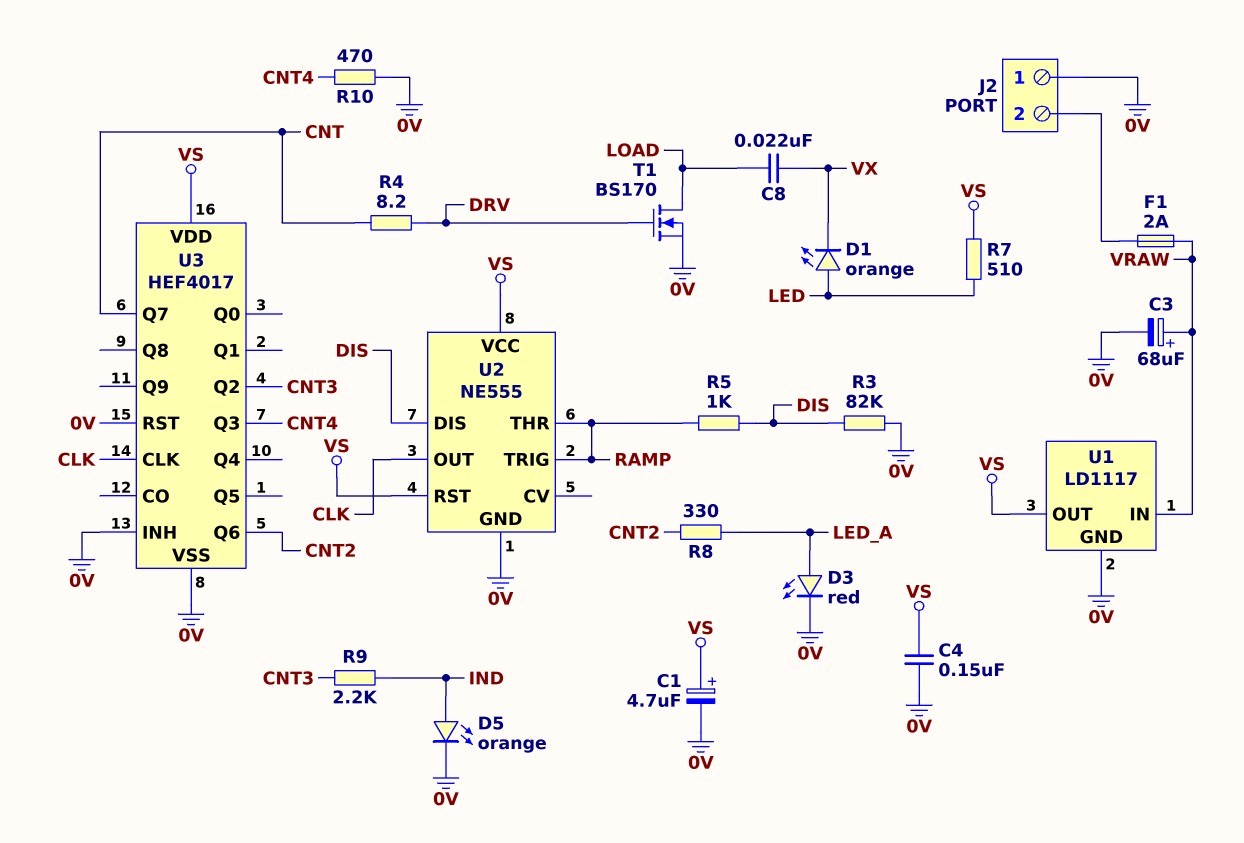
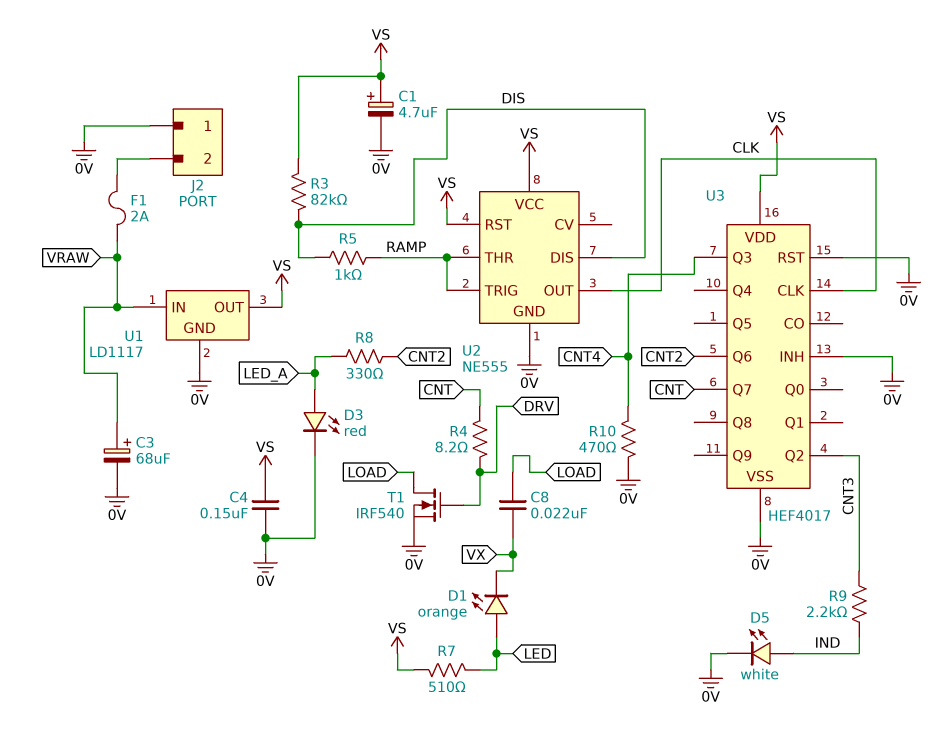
D5: LED orange (A IND, K 0V) -> LED white (A IND, K 0V)
R3: 82k (0V, DIS) -> 82k (DIS, VS)
T1: NMOS BS170 (G DRV, D LOAD, S 0V) -> NMOS IRF540 (G DRV, D LOAD, S 0V)

